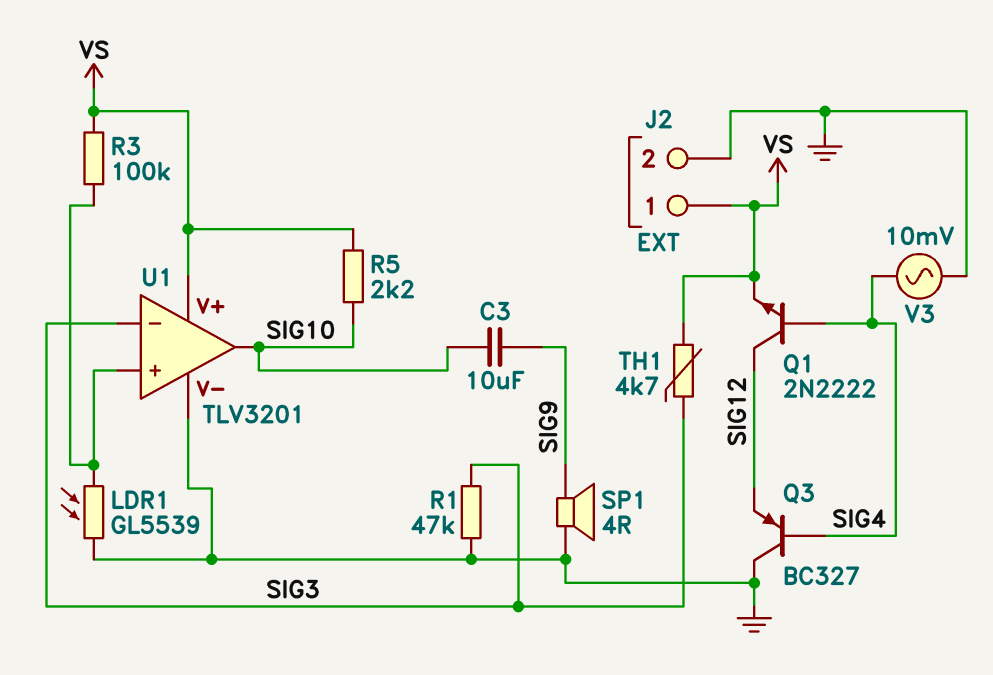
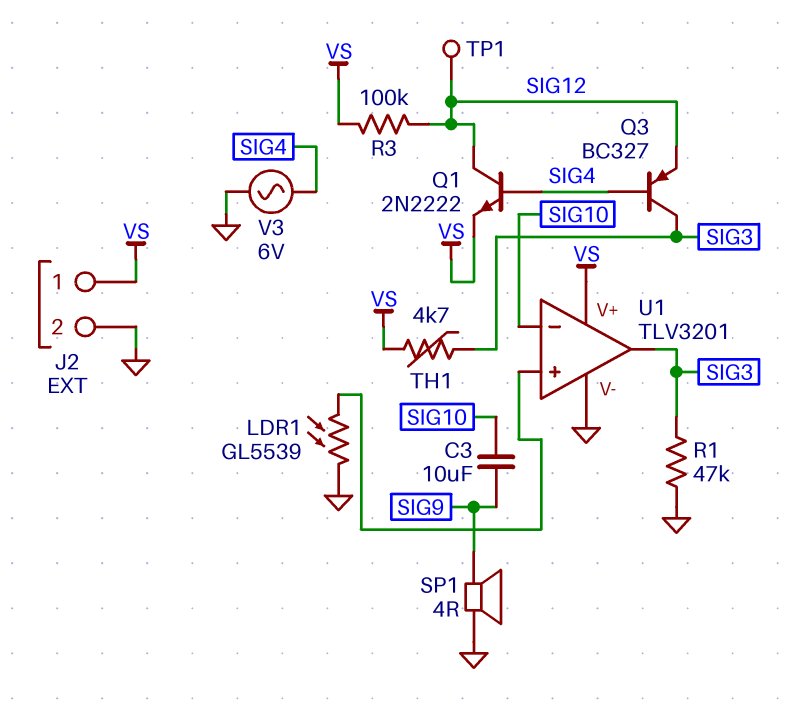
Q3: PNP BC327 (B SIG4, C GND, E SIG12) -> PNP BC327 (B SIG4, C SIG3, E SIG12)
R3: 100k (U1/in+, VS) -> 100k (SIG12, VS)
R5: 2.2k (SIG10, VS) -> none
TP1: none -> test point (SIG12)
U1 pin in-: SIG3 -> SIG10
U1 pin out: SIG10 -> SIG3
V3: AC 10mV (GND, SIG4) -> AC 6V (GND, SIG4)

